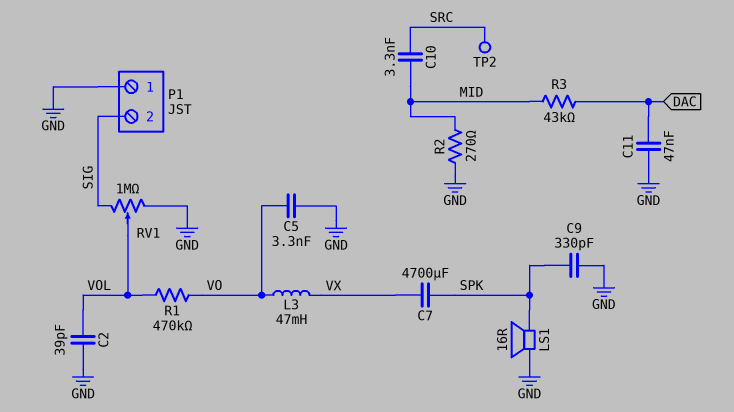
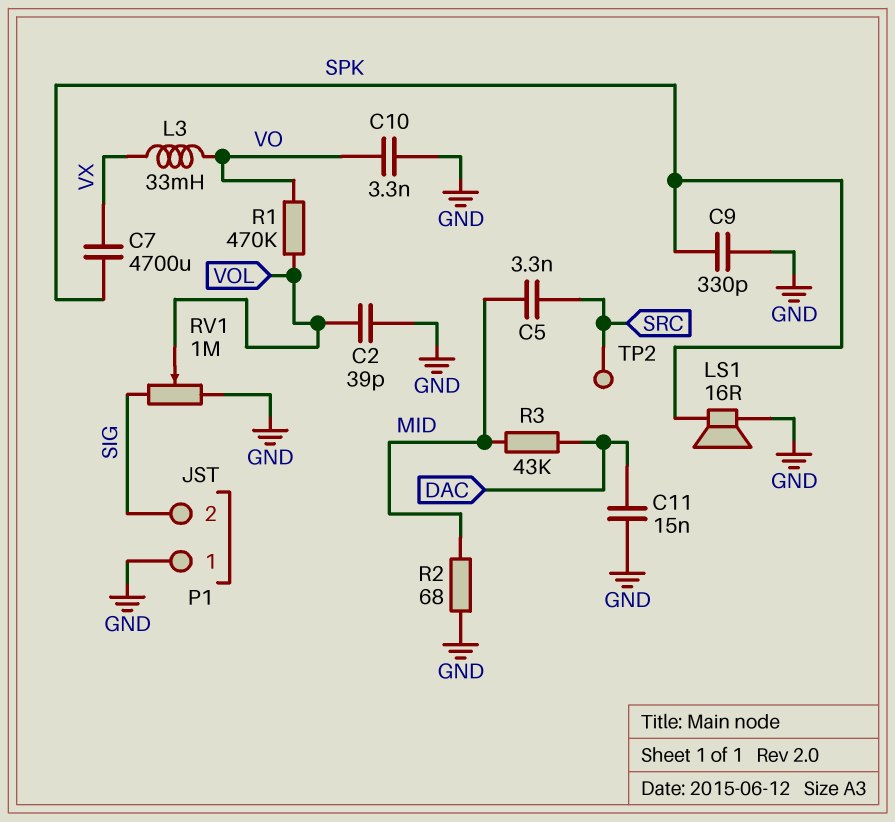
C5: 3.3nF (GND, VO) -> 3.3nF (MID, SRC)
C10: 3.3nF (MID, SRC) -> 3.3nF (GND, VO)
C11: 47nF (DAC, GND) -> 15nF (DAC, GND)
L3: 47mH (VO, VX) -> 33mH (VO, VX)
R2: 270 (GND, MID) -> 68 (GND, MID)

